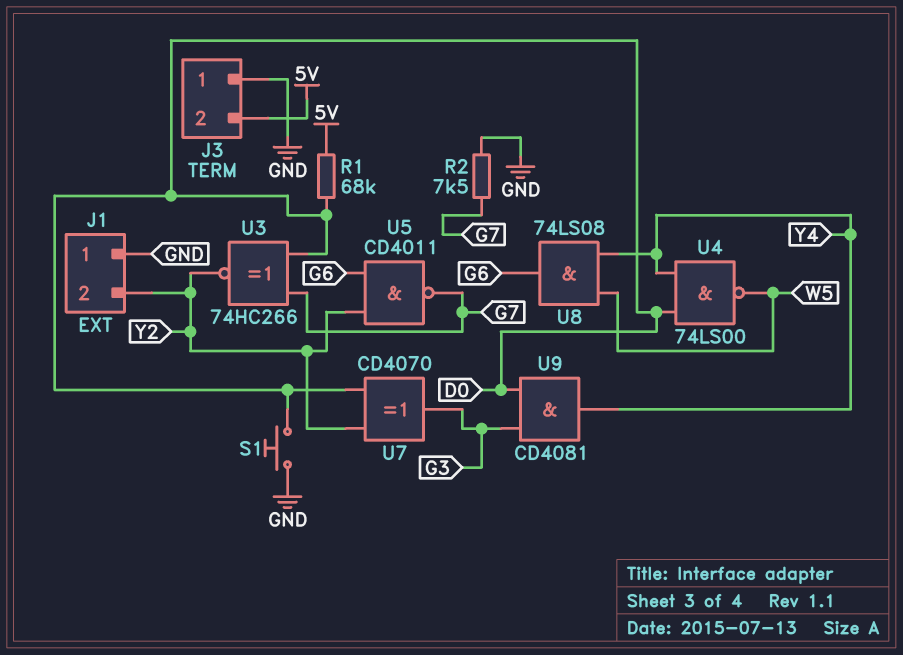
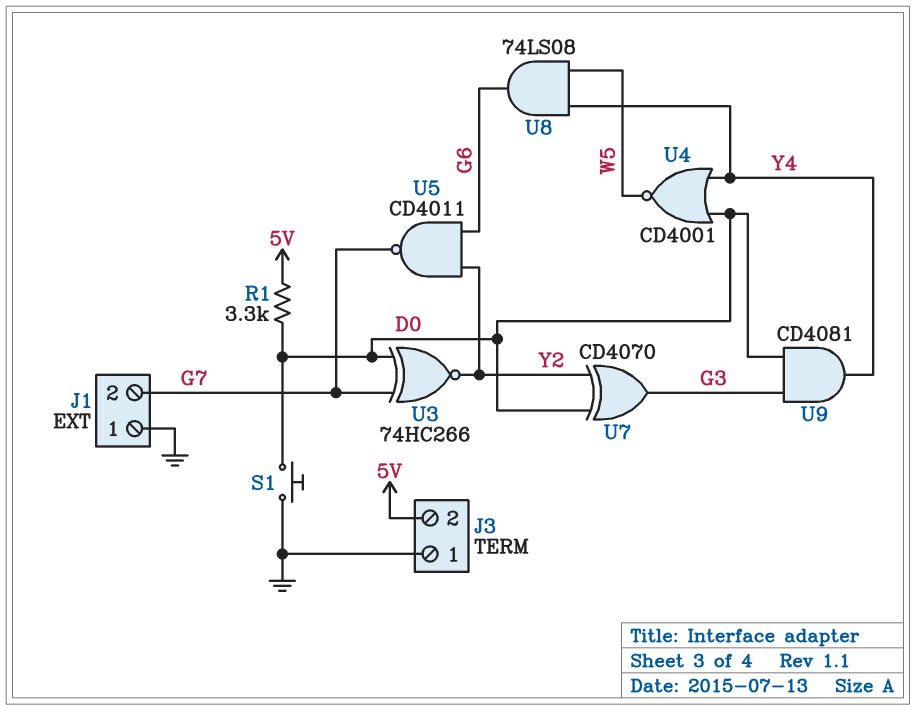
J1 pin 2: Y2 -> G7
R1: 68k (5V, D0) -> 3.3k (5V, D0)
R2: 7.5k (G7, GND) -> none
U4: NAND 74LS00 (in D0, in Y4, out W5) -> NOR CD4001 (in D0, in Y4, out W5)

